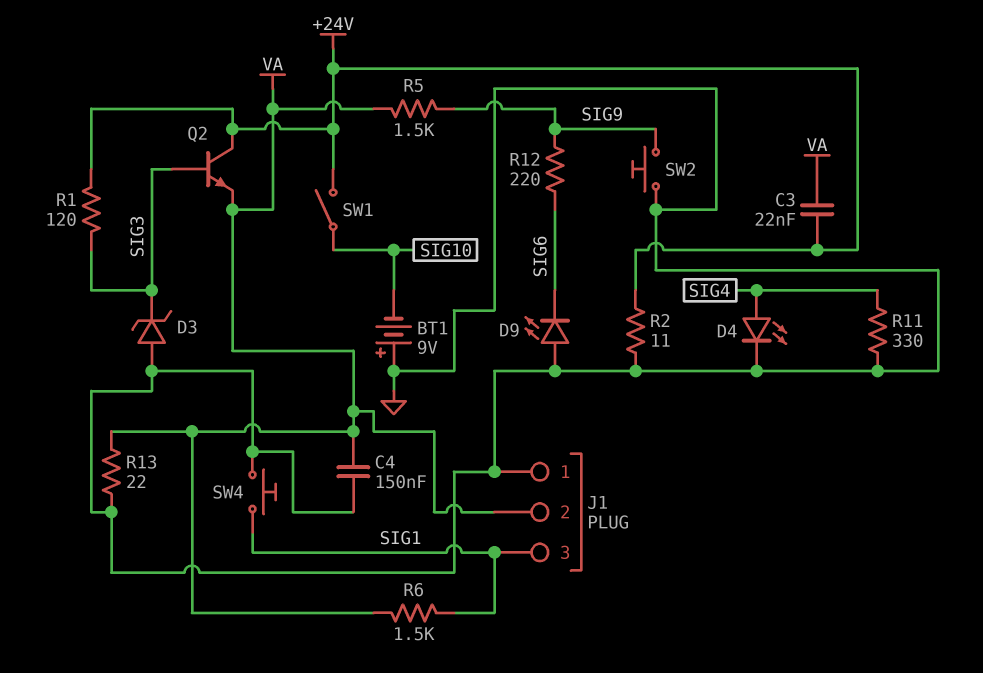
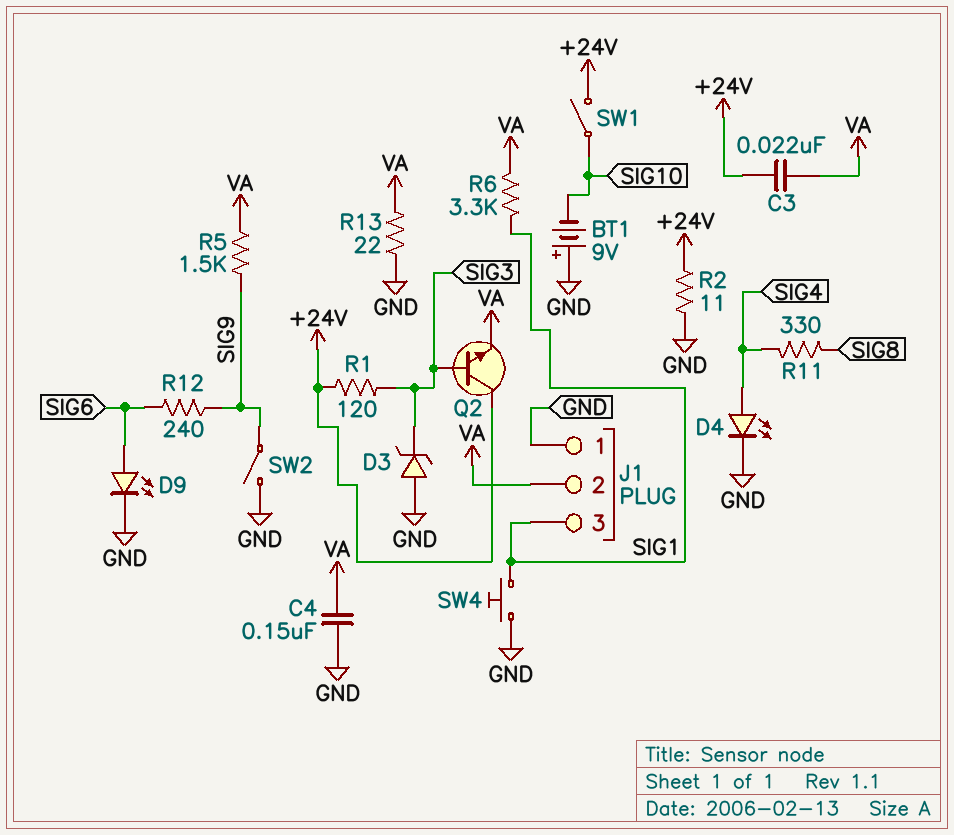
D9: LED (A GND, K SIG6) -> LED (A SIG6, K GND)
R6: 1.5k (SIG1, VA) -> 3.3k (SIG1, VA)
R11: 330 (GND, SIG4) -> 330 (SIG4, SIG8)
R12: 220 (SIG6, SIG9) -> 240 (SIG6, SIG9)
SW2: button (GND, SIG9) -> switch (GND, SIG9)

